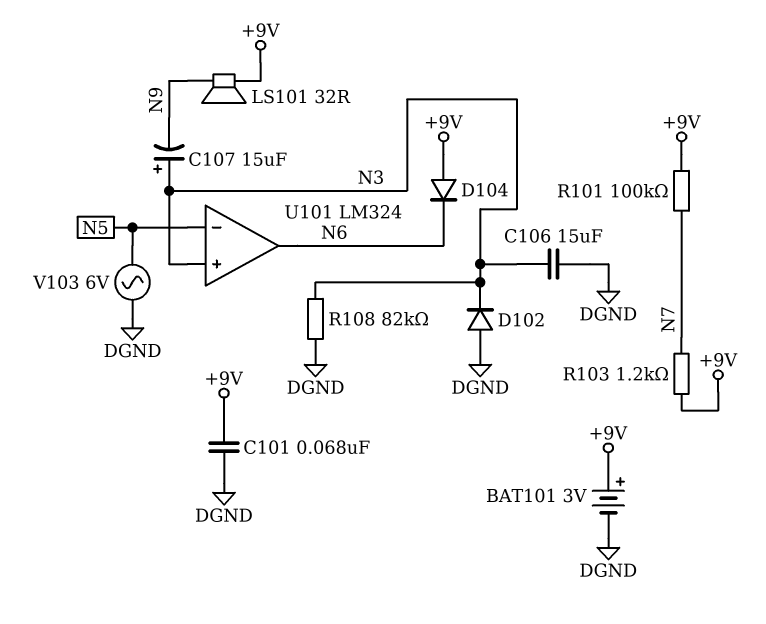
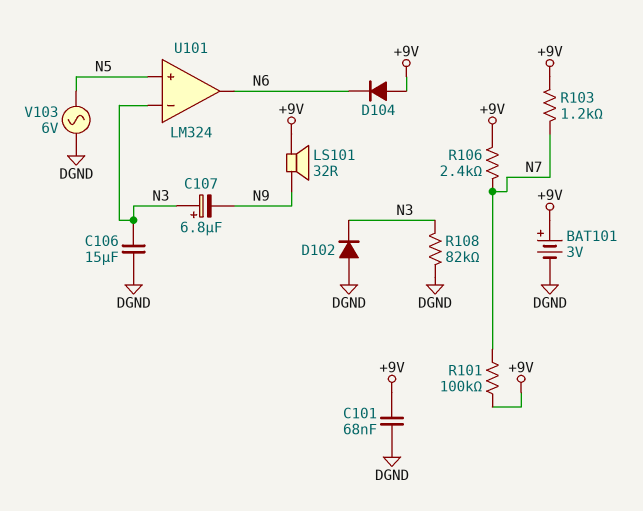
C107: 15uF (plus N3, minus N9) -> 6.8uF (plus N3, minus N9)
R106: none -> 2.4k (+9V, N7)
U101 pin in+: N3 -> N5
U101 pin in-: N5 -> N3

